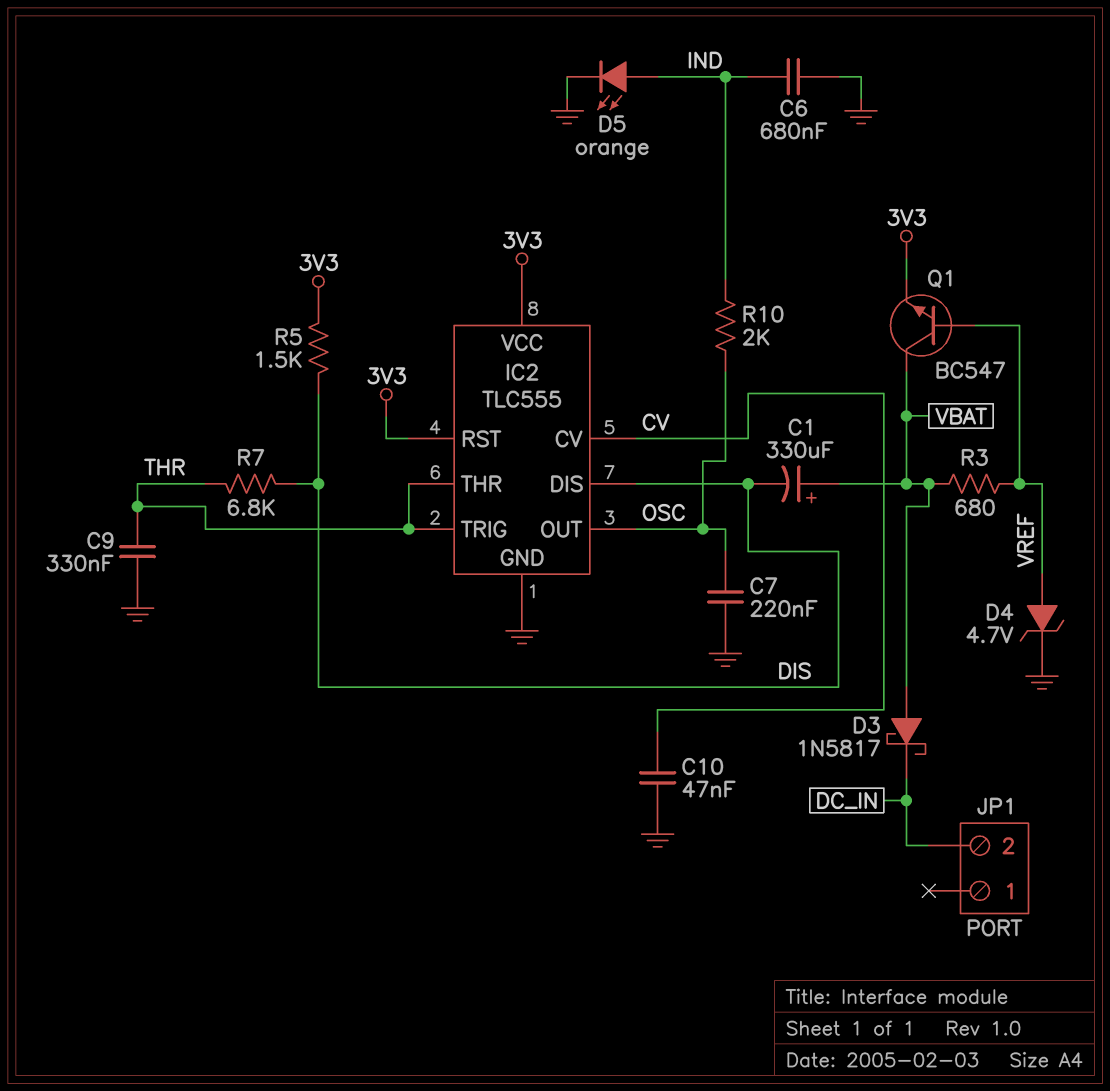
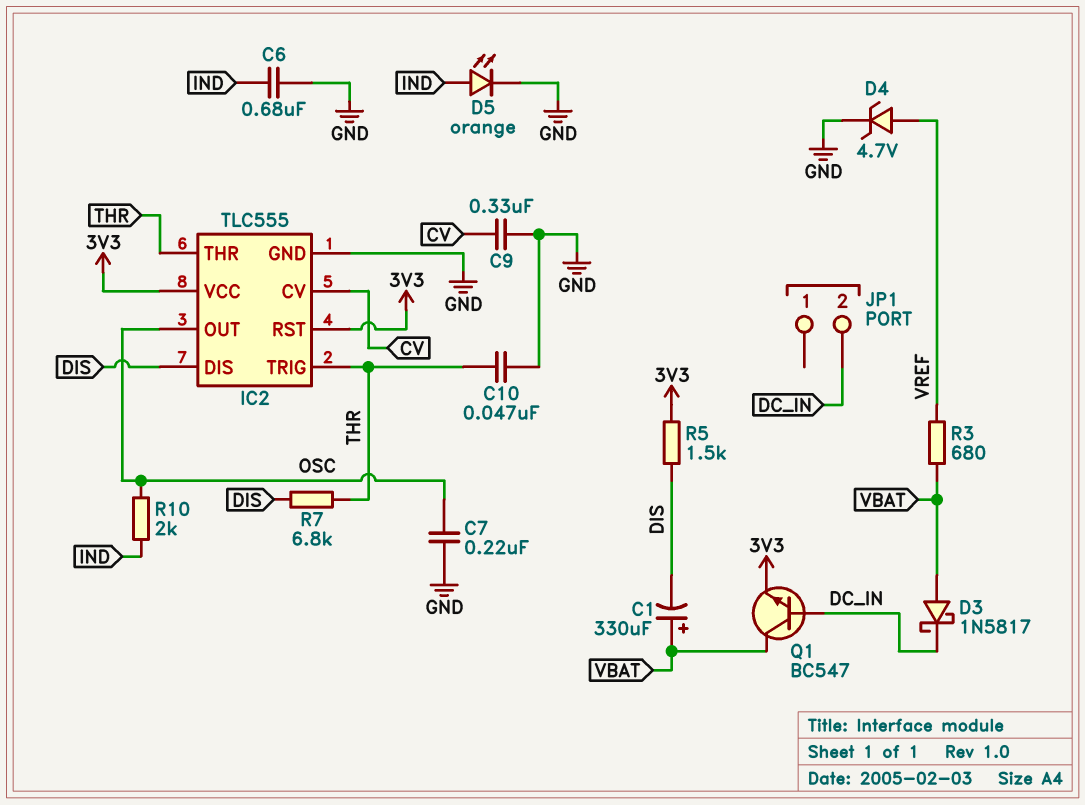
C9: 330nF (GND, THR) -> 330nF (CV, GND)
C10: 47nF (CV, GND) -> 47nF (GND, THR)
Q1: NPN BC547 (B VREF, C VBAT, E 3V3) -> NPN BC547 (B DC_IN, C VBAT, E 3V3)

